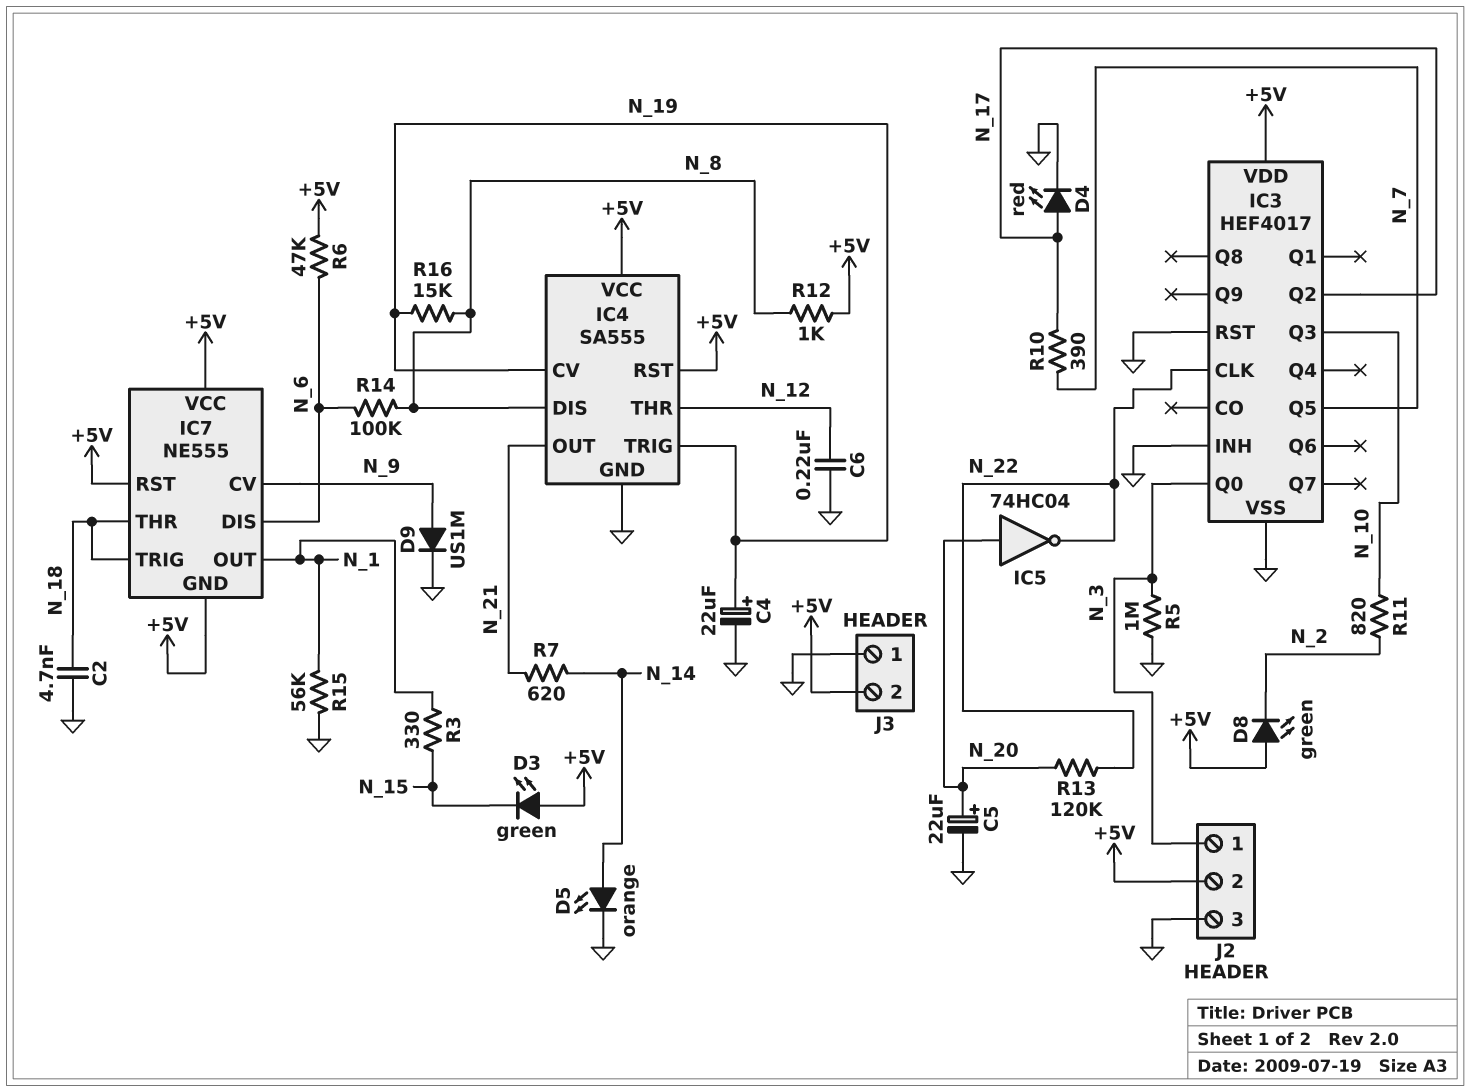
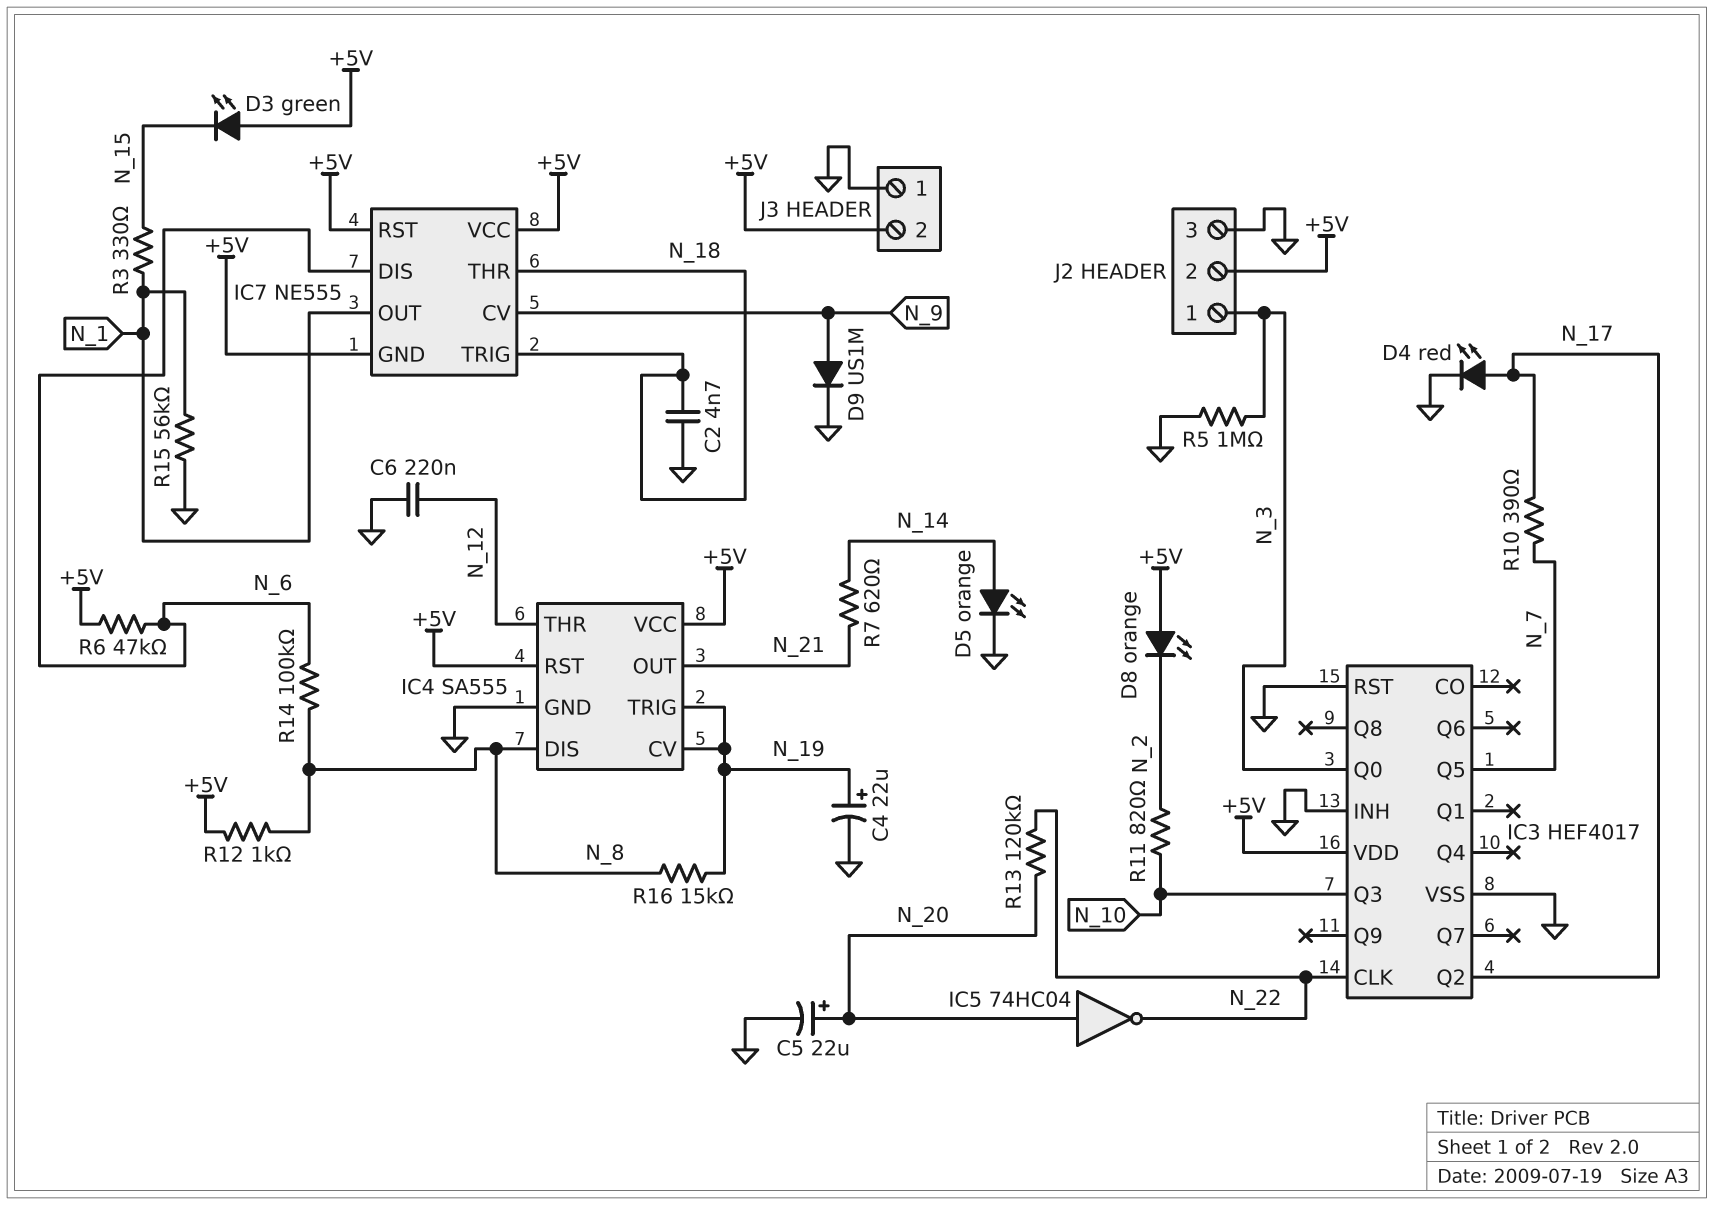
D8: LED green (A +5V, K N_2) -> LED orange (A +5V, K N_2)

